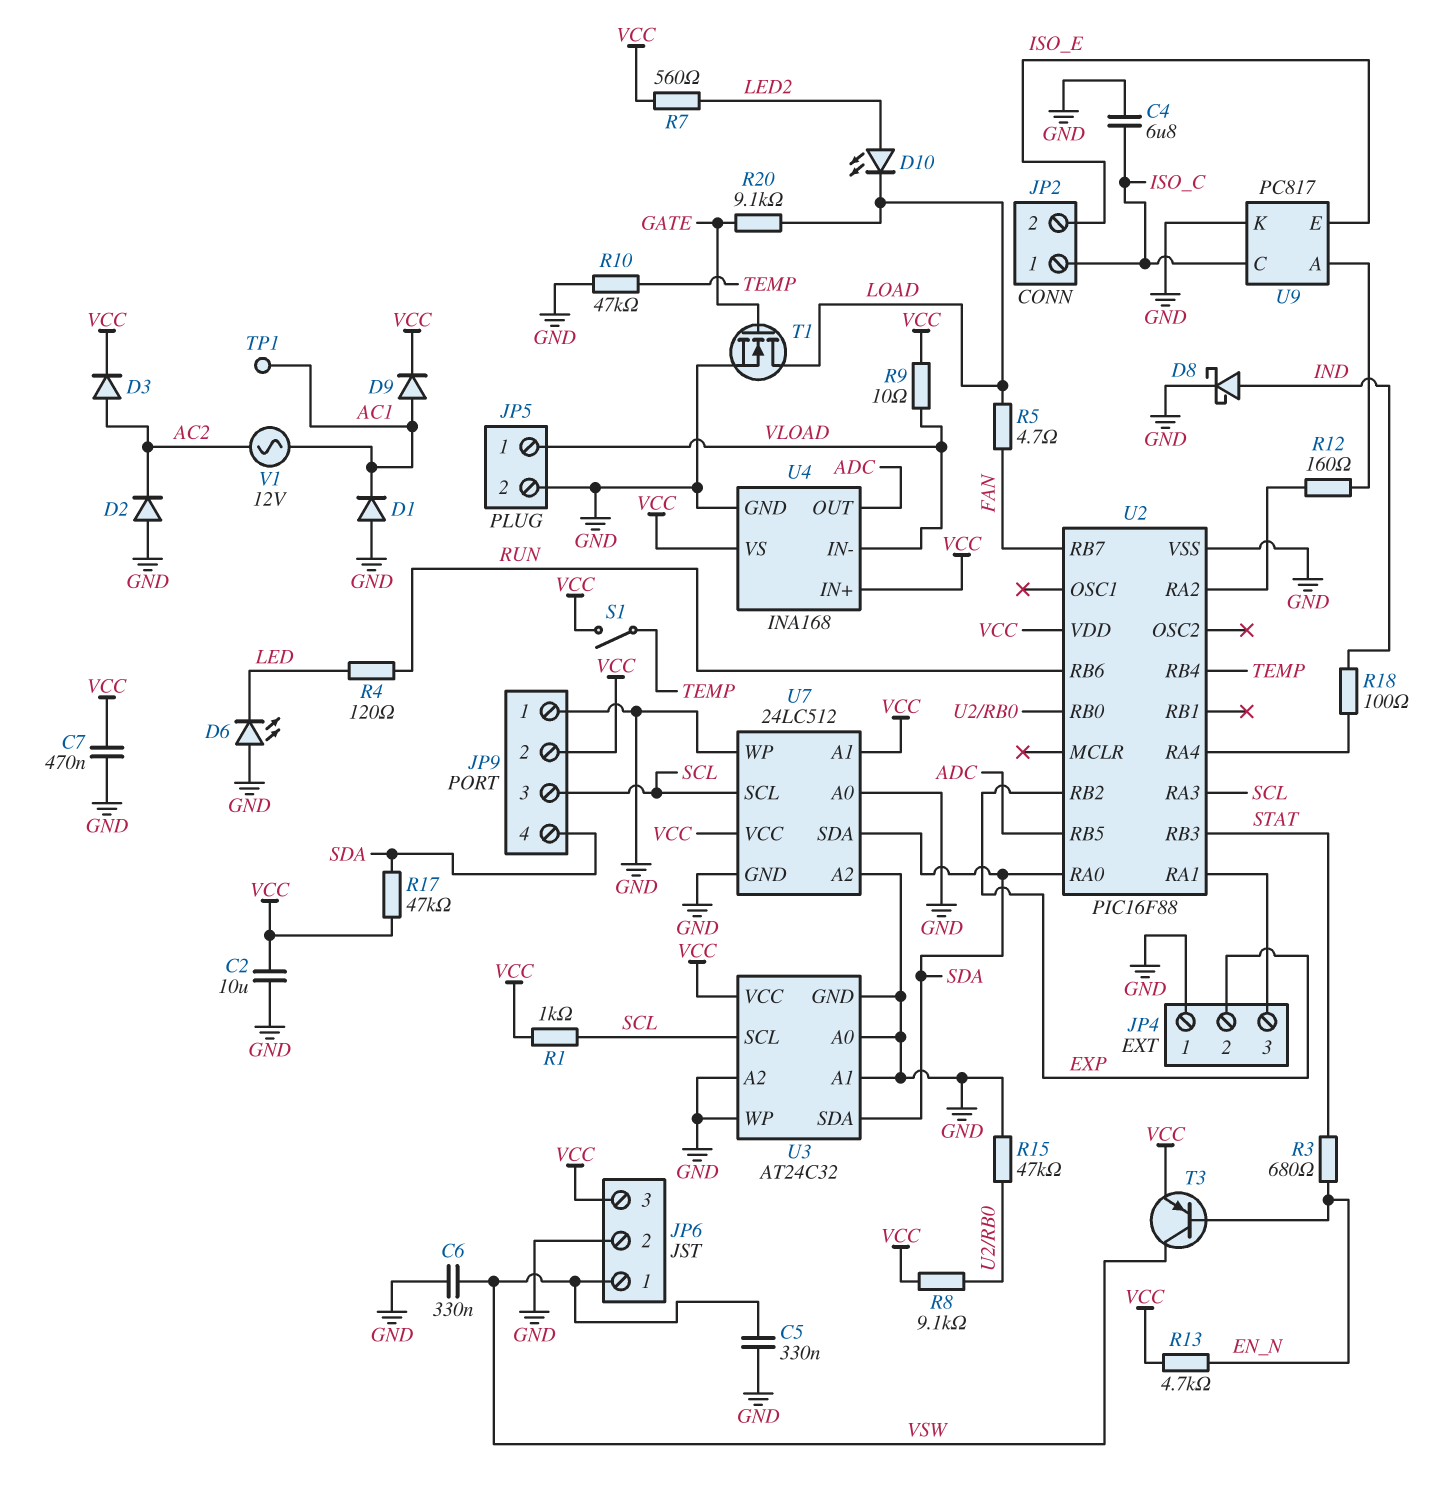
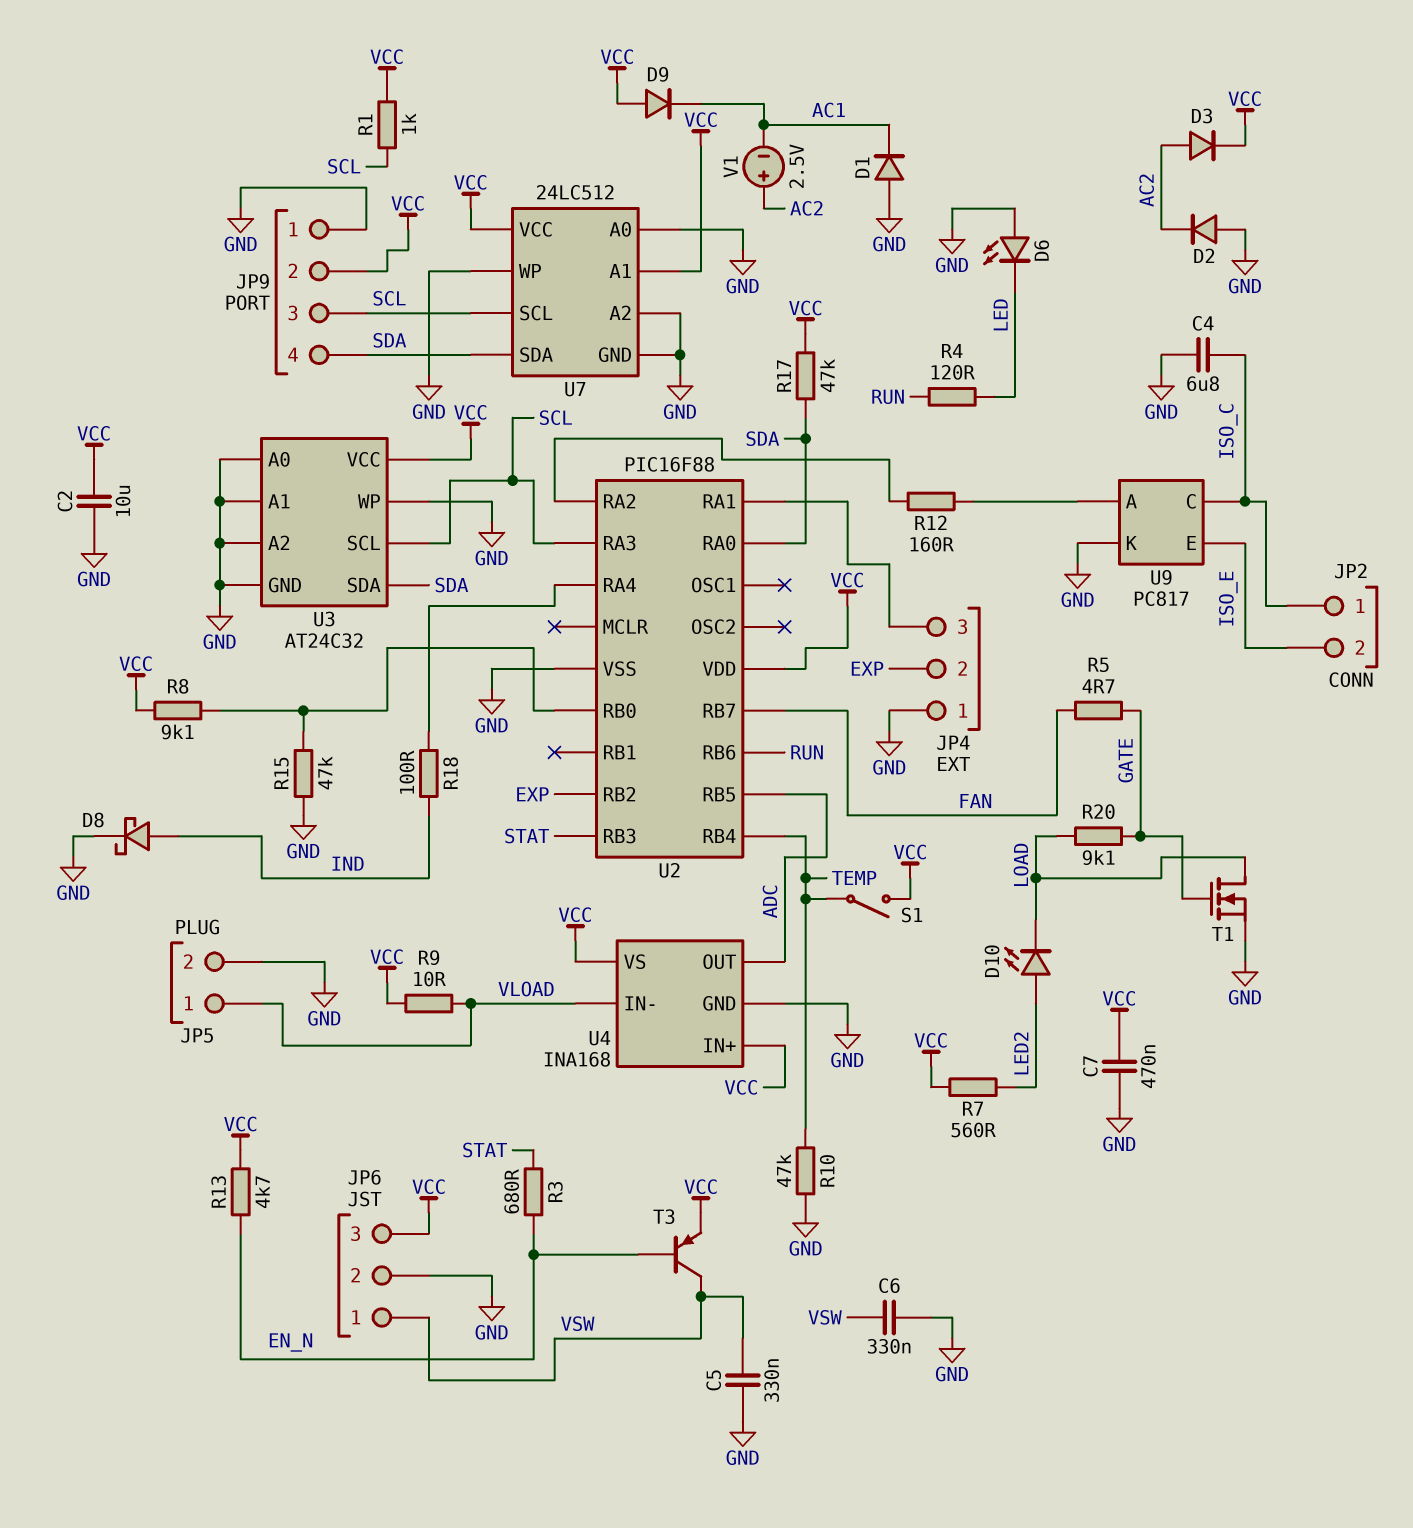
D9: diode (A AC1, K VCC) -> diode (A VCC, K AC1)
R5: 4.7 (FAN, LOAD) -> 4.7 (FAN, GATE)
TP1: test point (AC1) -> none
V1: AC 12V (AC1, AC2) -> 2.5V (plus AC2, minus AC1)

